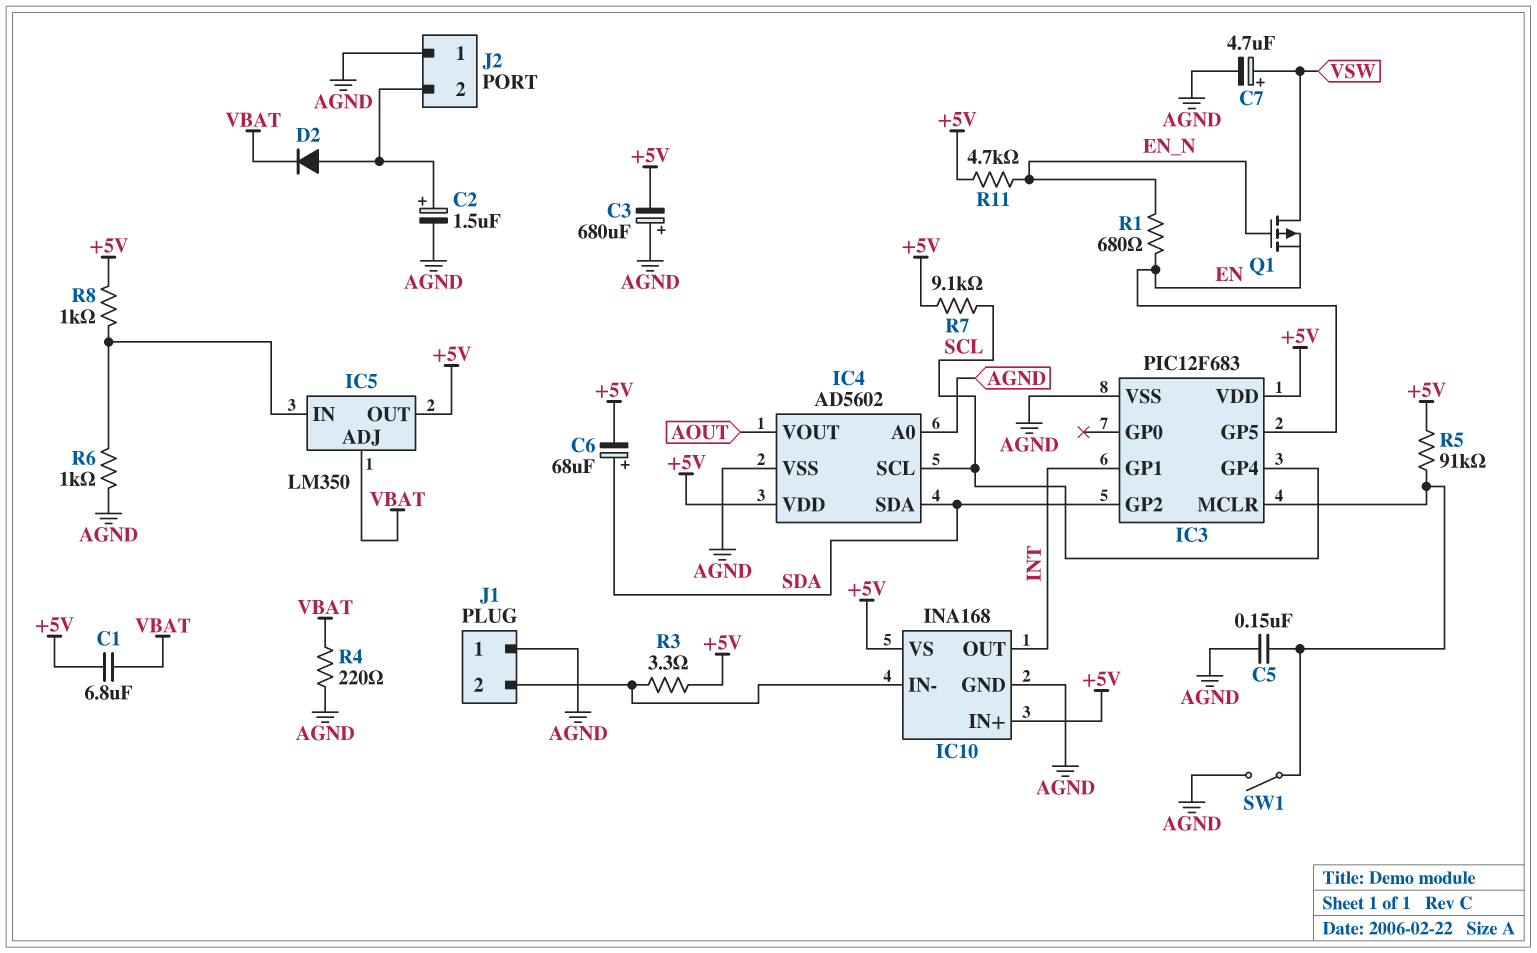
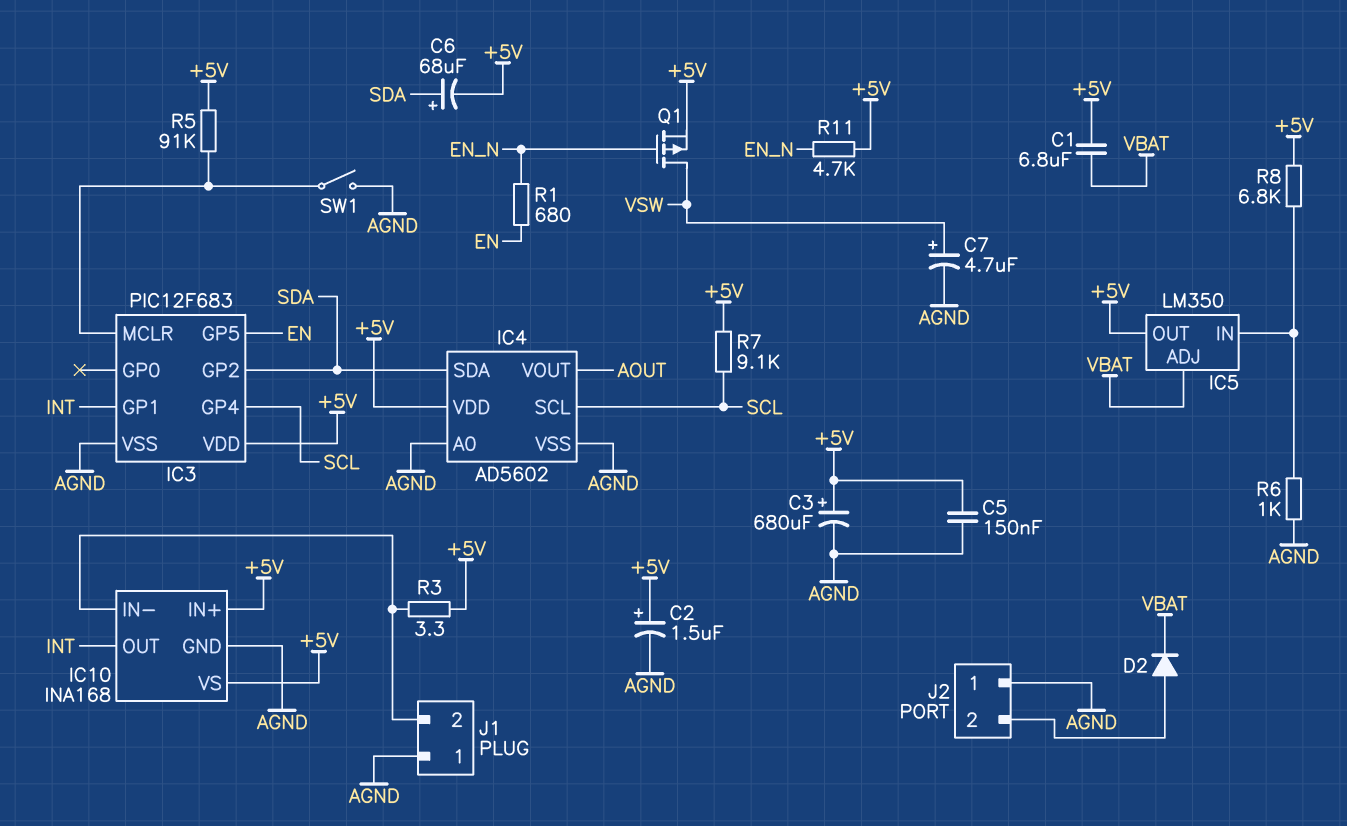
C2: 1.5uF (plus J2/2, minus AGND) -> 1.5uF (plus +5V, minus AGND)
C3: 680uF (plus AGND, minus +5V) -> 680uF (plus +5V, minus AGND)
C5: 150nF (AGND, IC3/MCLR) -> 150nF (+5V, AGND)
Q1: PMOS (G EN_N, D VSW, S EN) -> PMOS (G EN_N, D VSW, S +5V)
R4: 220 (AGND, VBAT) -> none
R8: 1k (+5V, IC5/IN) -> 6.8k (+5V, IC5/IN)

